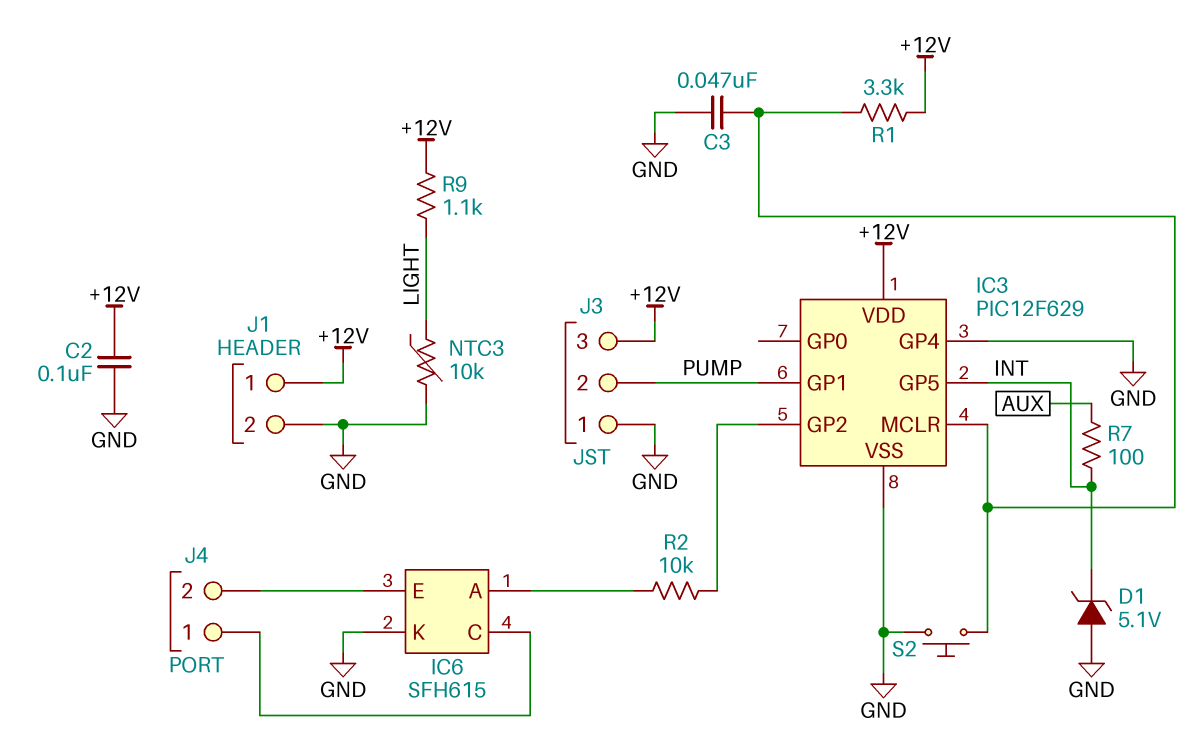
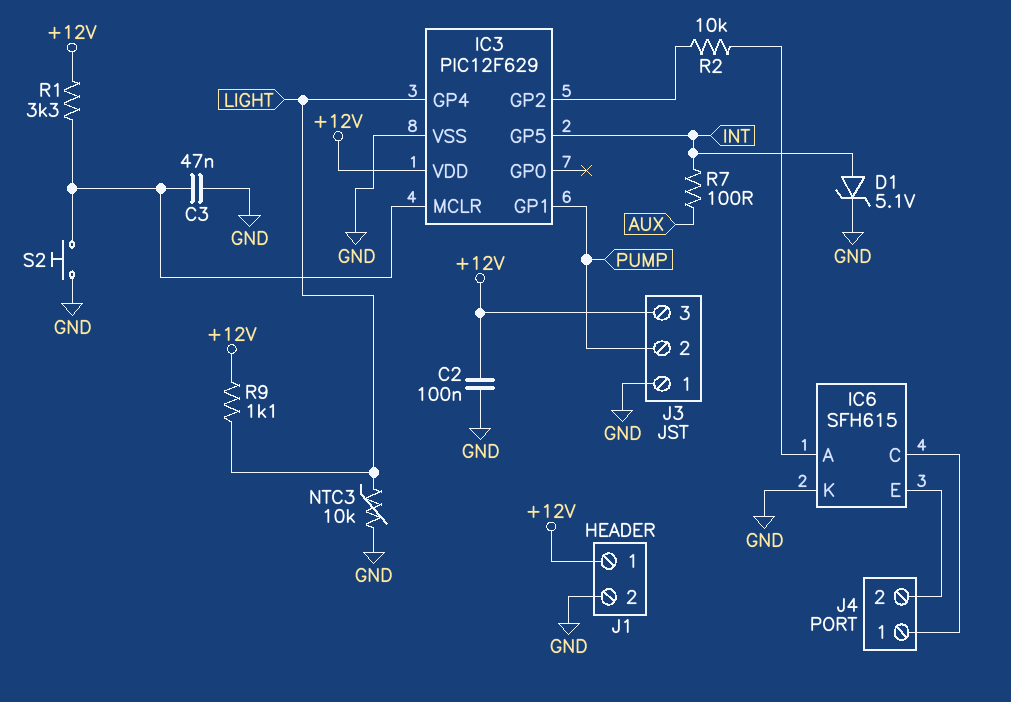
D1: zener 5.1V (A GND, K INT) -> zener 5.1V (A INT, K GND)
IC3 pin GP4: GND -> LIGHT

